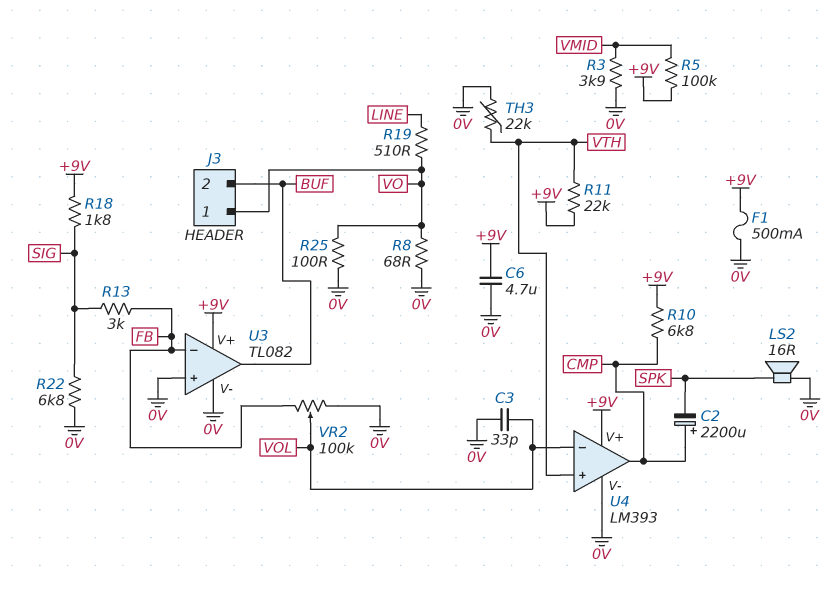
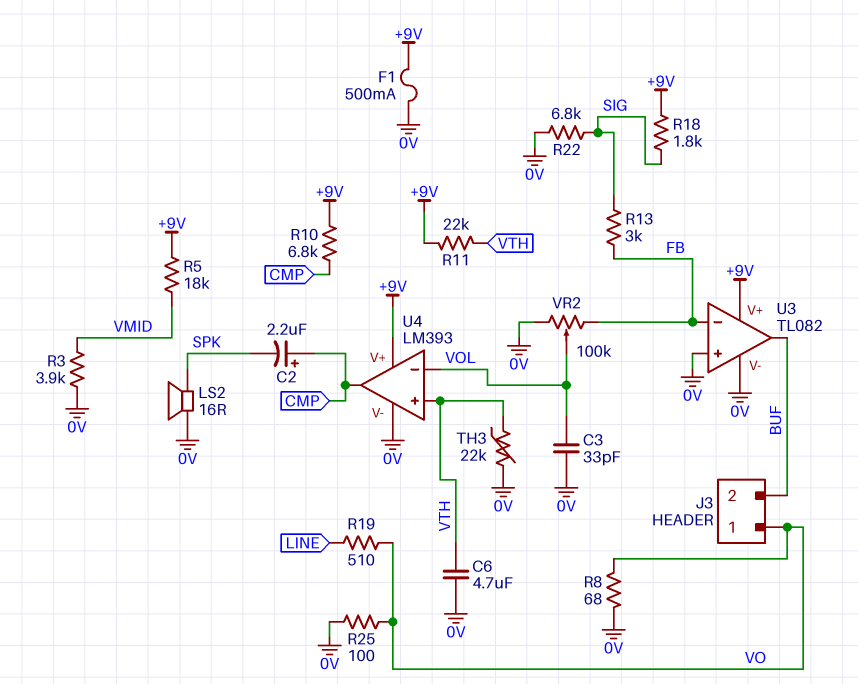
C2: 2200uF (plus CMP, minus SPK) -> 2.2uF (plus CMP, minus SPK)
C6: 4.7uF (+9V, 0V) -> 4.7uF (0V, VTH)
R5: 100k (+9V, VMID) -> 18k (+9V, VMID)

